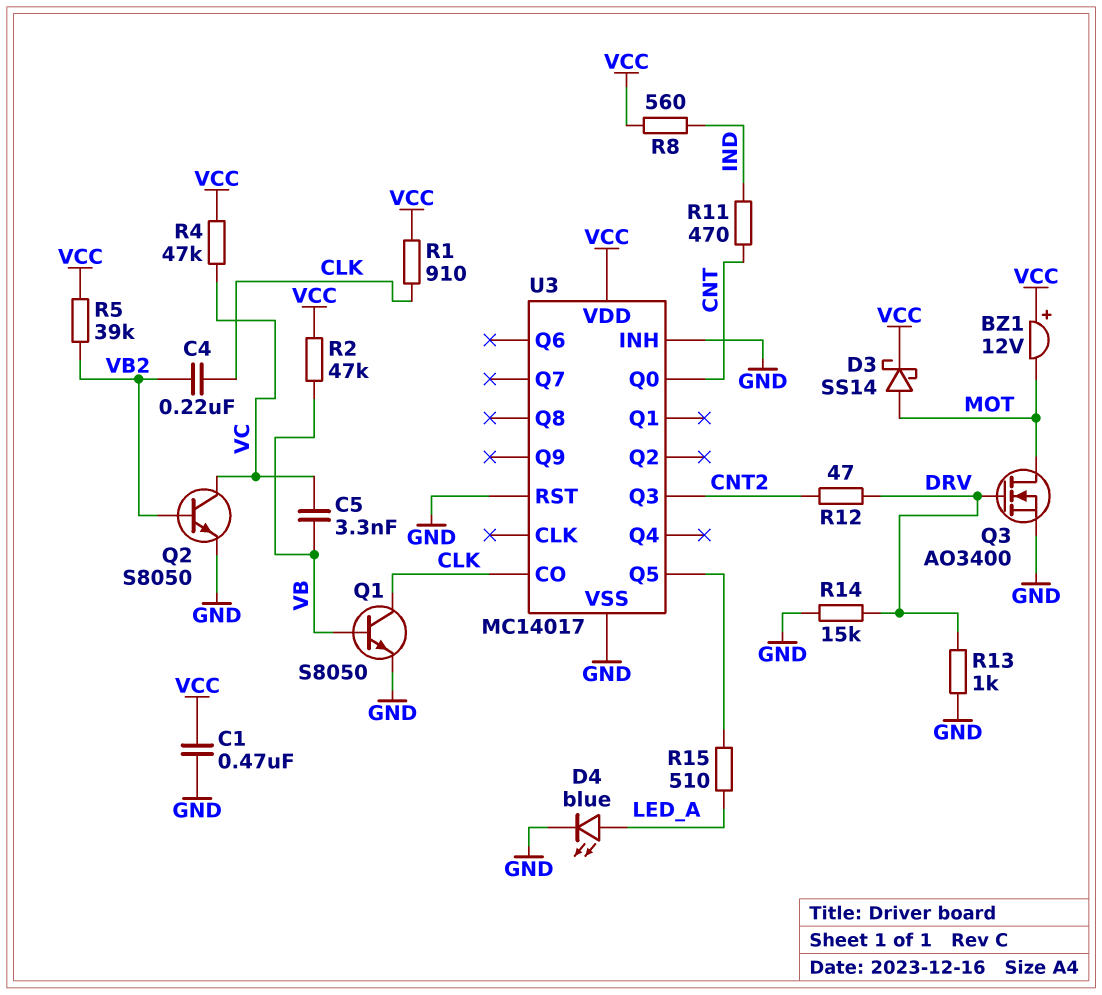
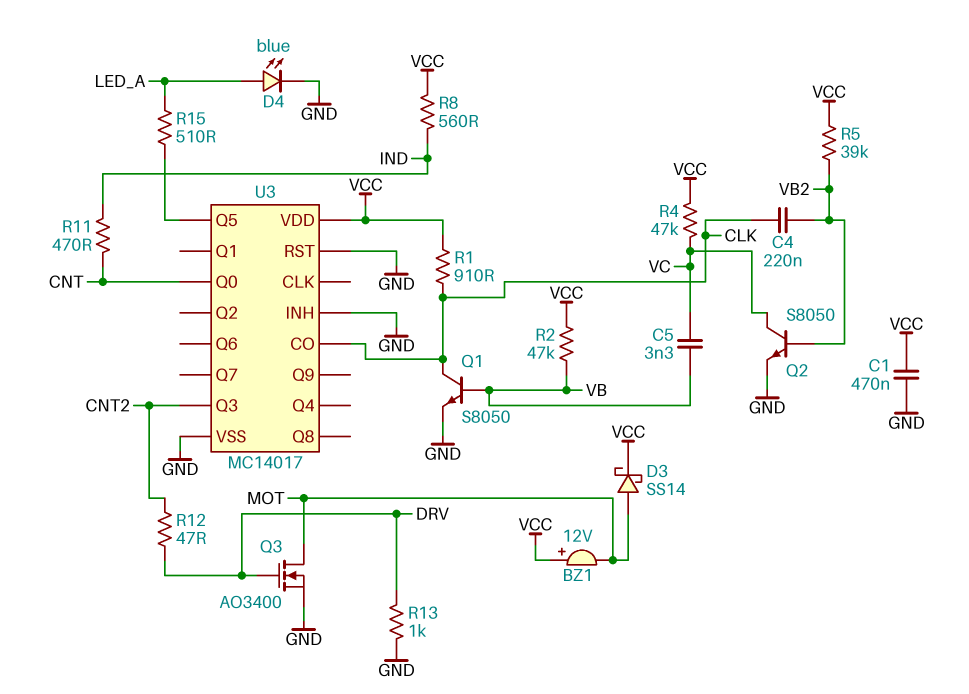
R14: 15k (DRV, GND) -> none

